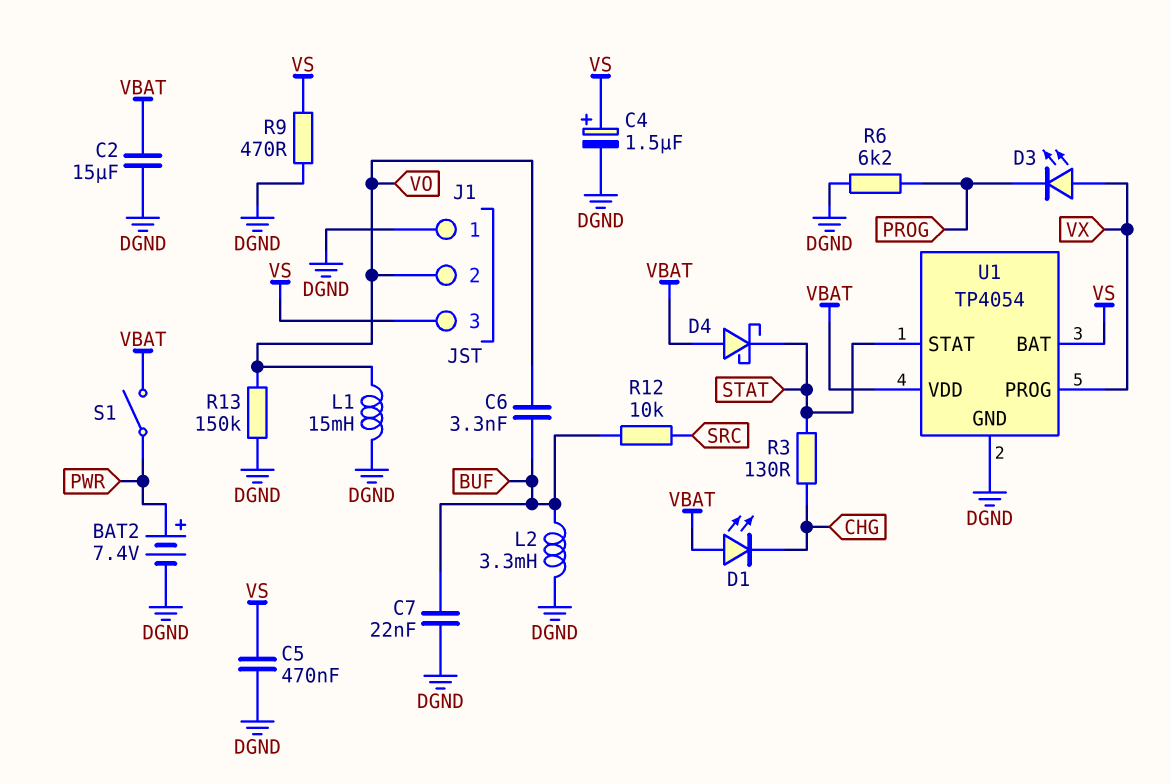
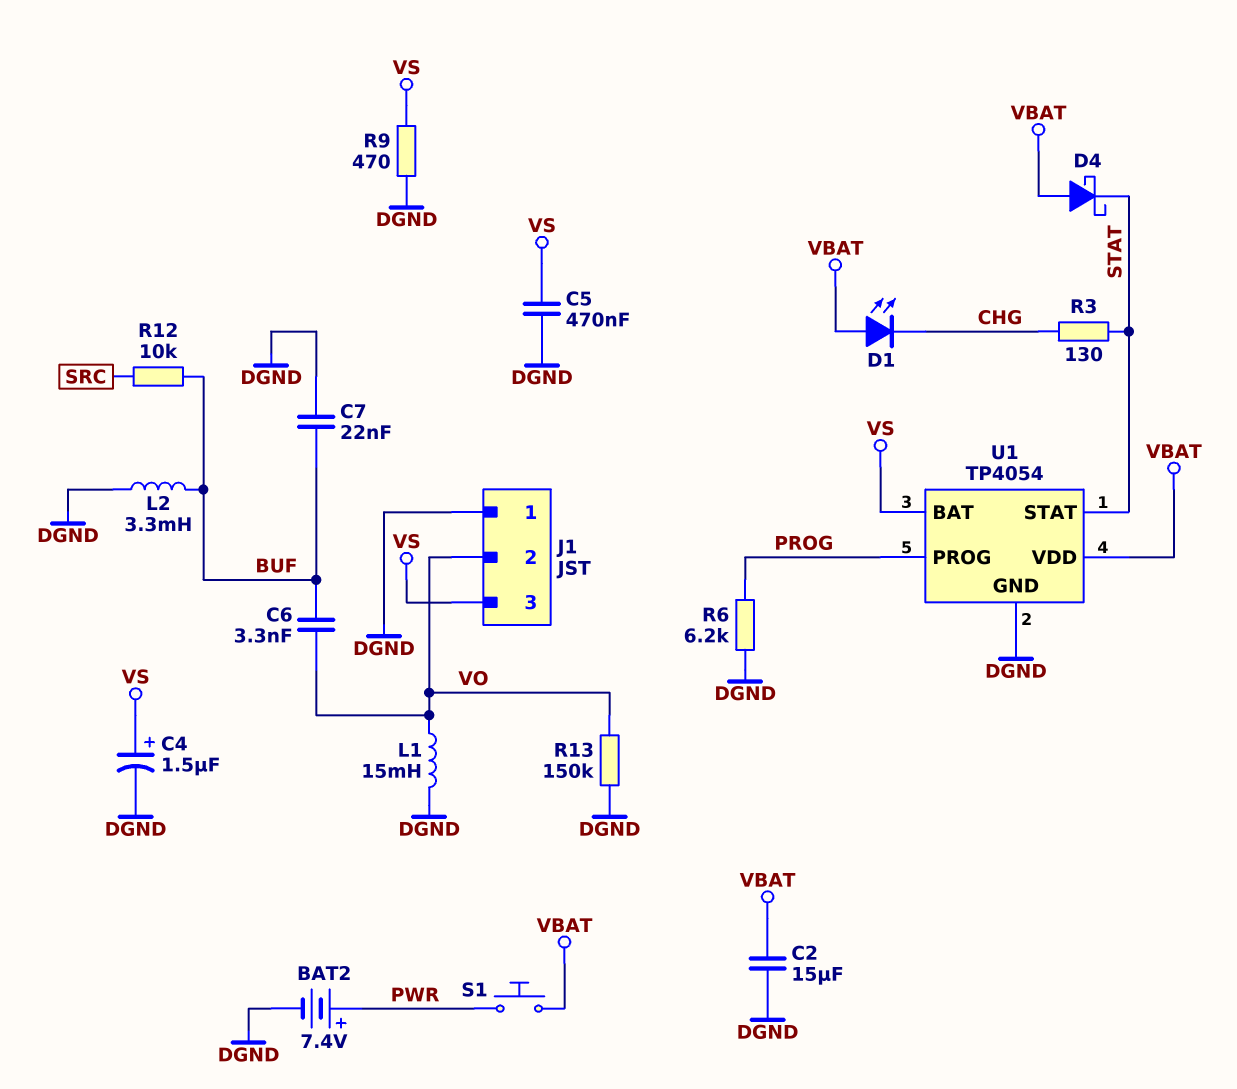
D3: LED (A VX, K PROG) -> none
S1: switch (PWR, VBAT) -> button (PWR, VBAT)
U1 pin PROG: VX -> PROG

